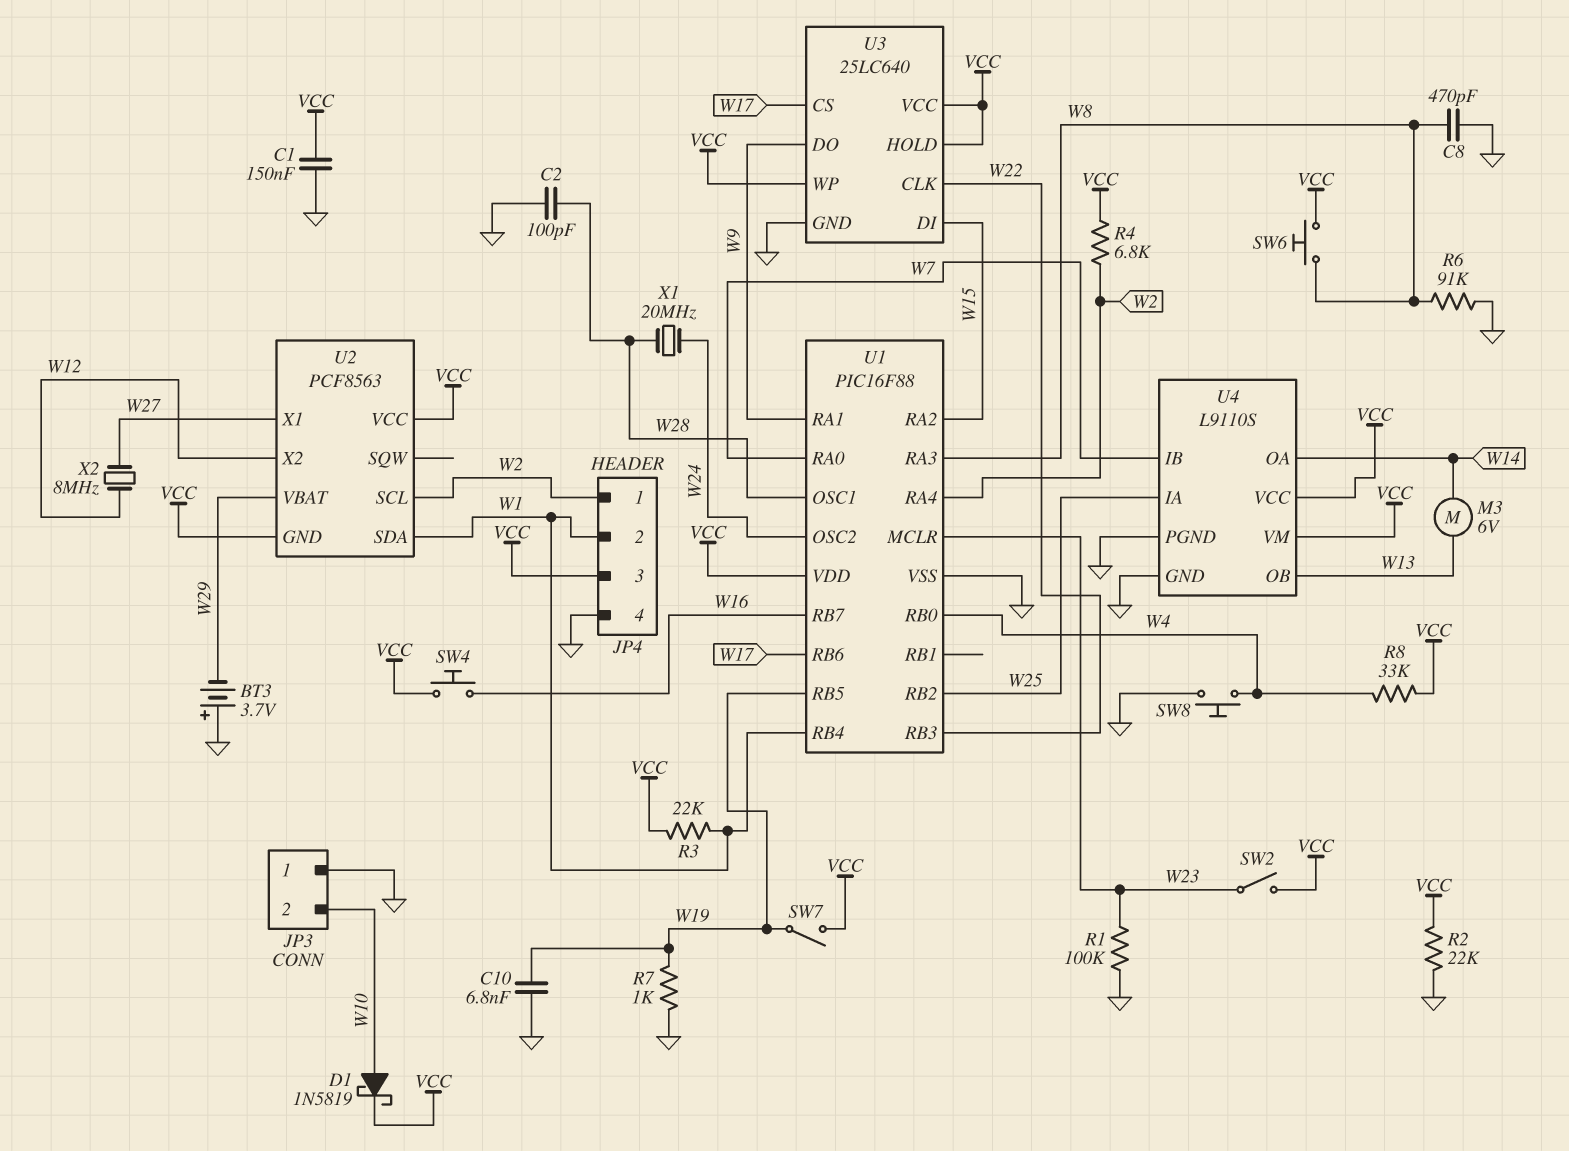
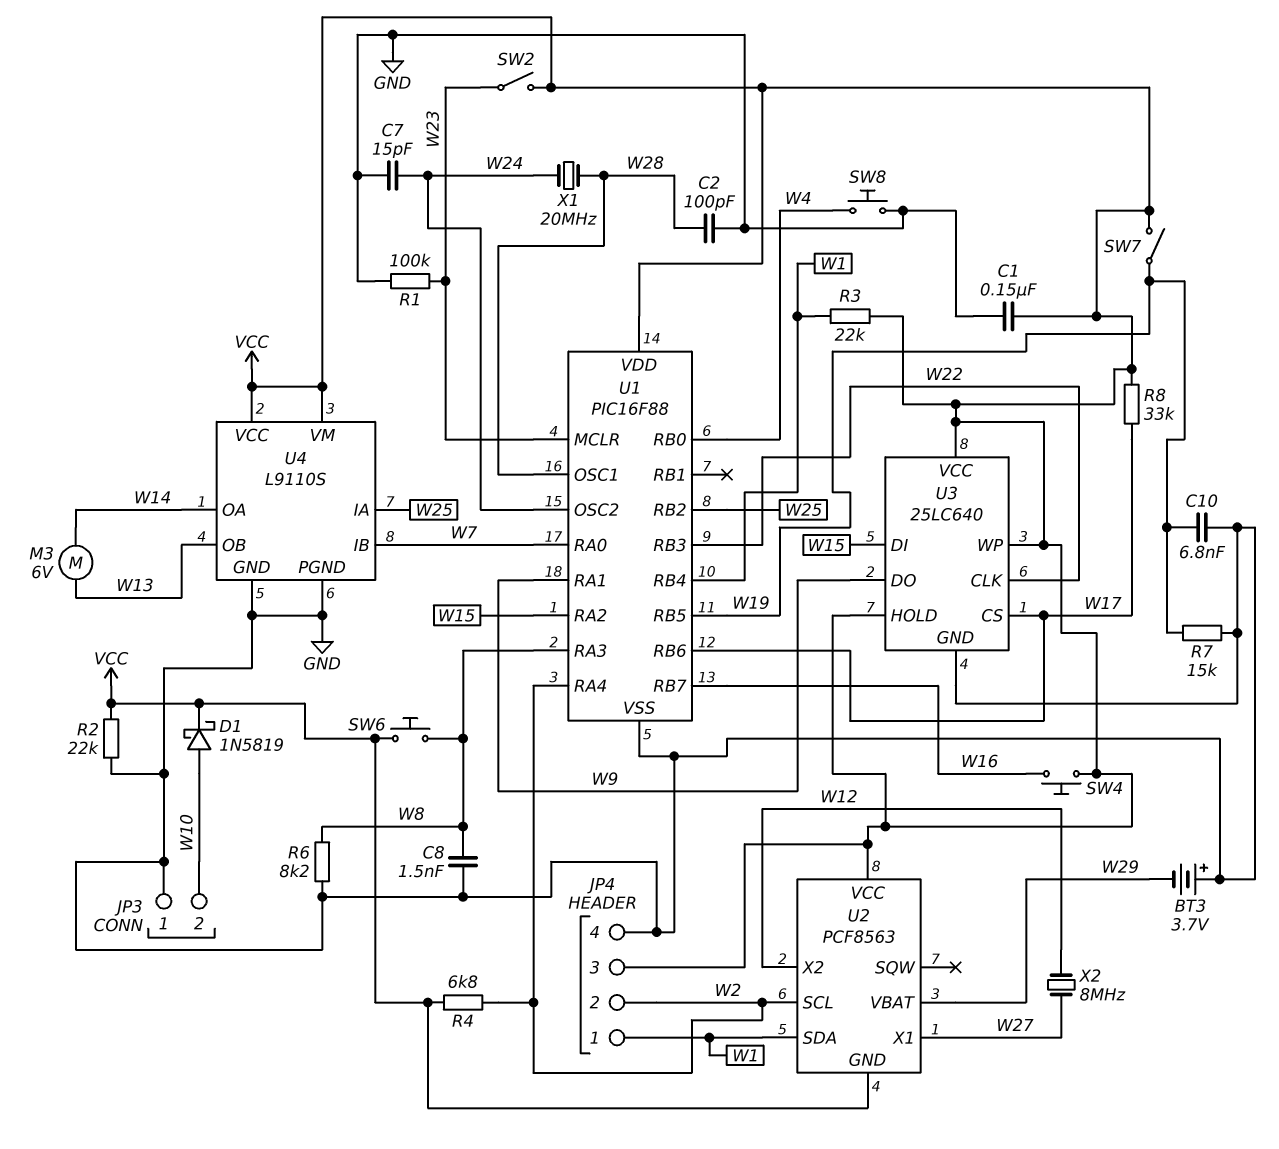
C7: none -> 15pF (GND, W24)
C8: 470pF (GND, W8) -> 1.5nF (GND, W8)
JP4 pin 1: W2 -> W1
JP4 pin 2: W1 -> W2
R6: 91k (GND, W8) -> 8.2k (GND, W8)
R7: 1k (GND, W19) -> 15k (GND, W19)
R8: 33k (VCC, W4) -> 33k (VCC, W17)

